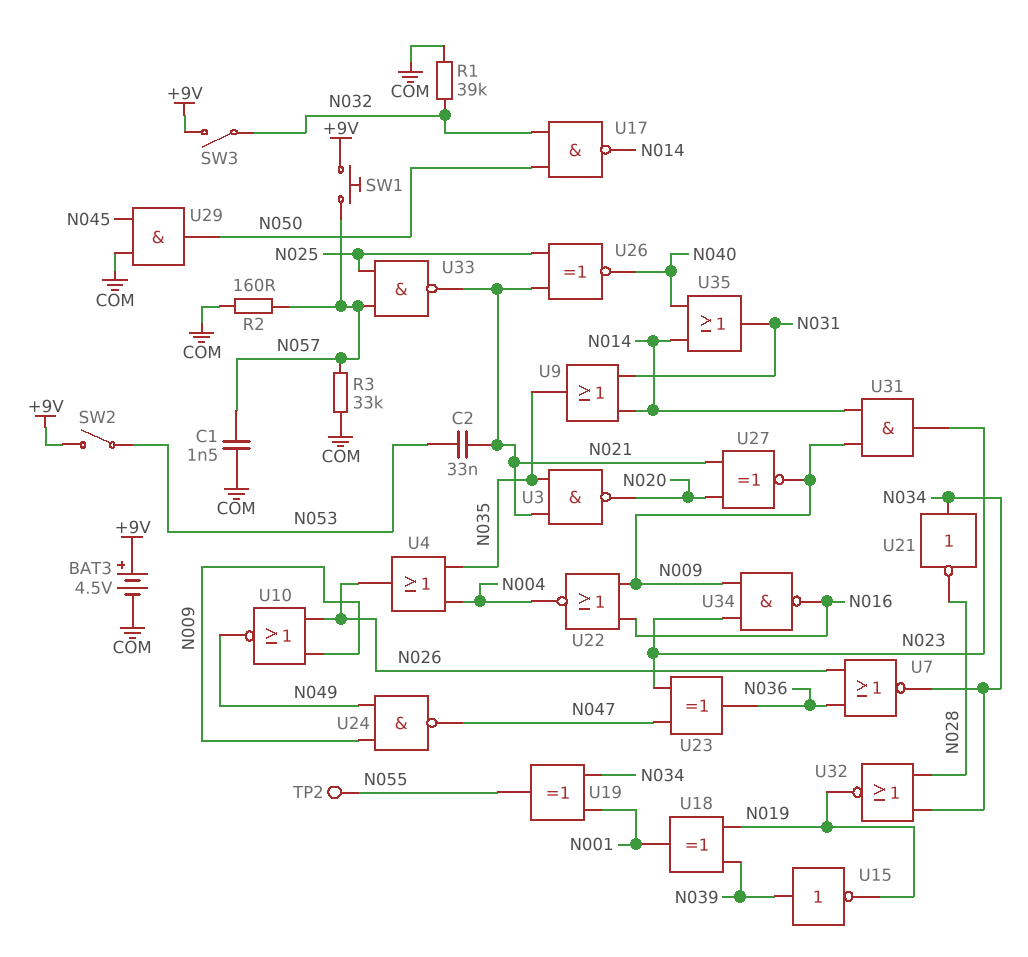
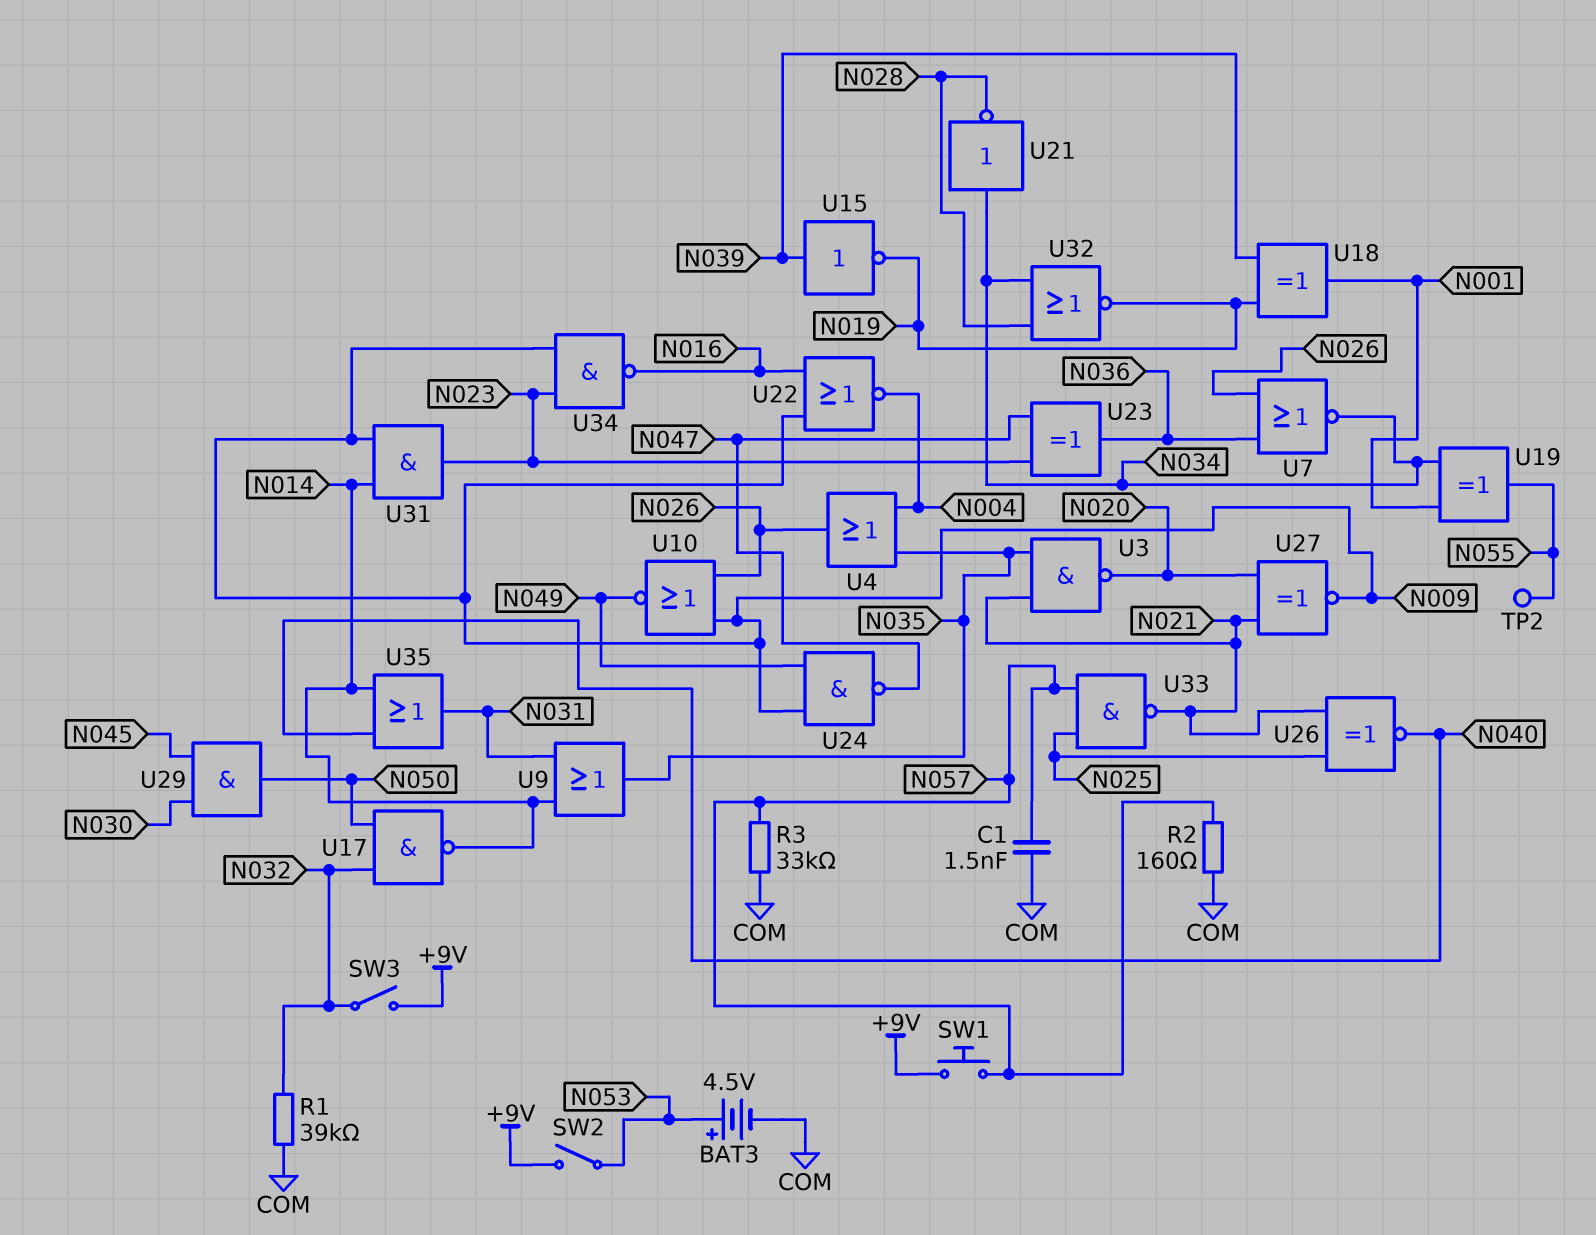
BAT3: 4.5V (plus +9V, minus COM) -> 4.5V (plus N053, minus COM)
C2: 33nF (N021, N053) -> none
U29: AND (in COM, in N045, out N050) -> AND (in N030, in N045, out N050)

